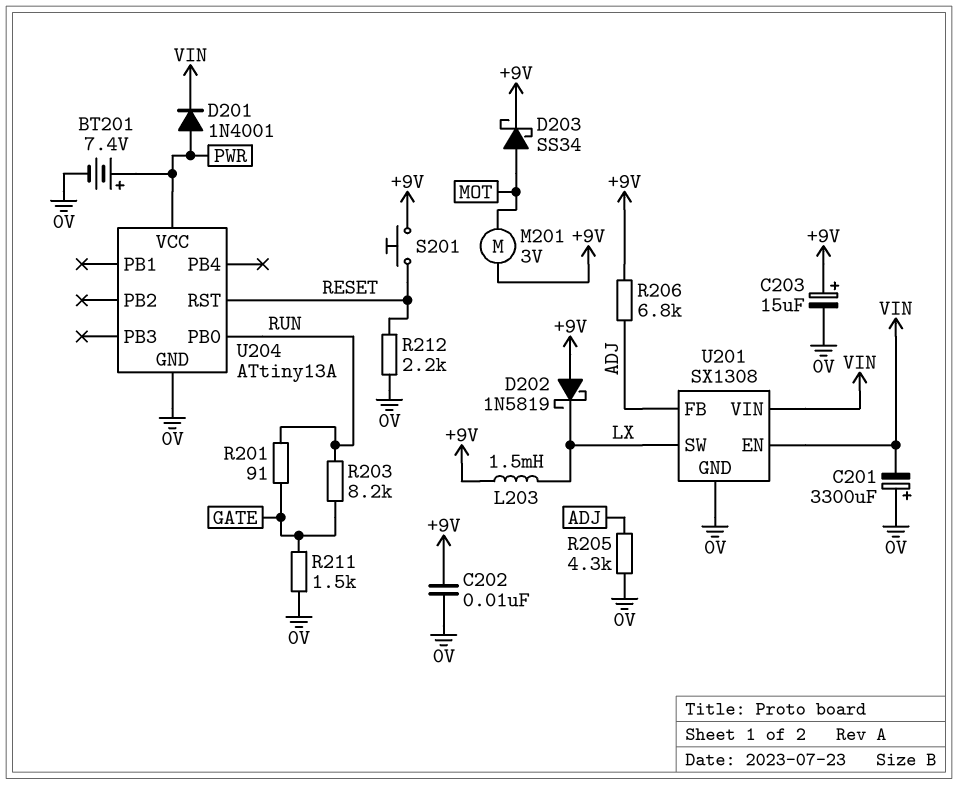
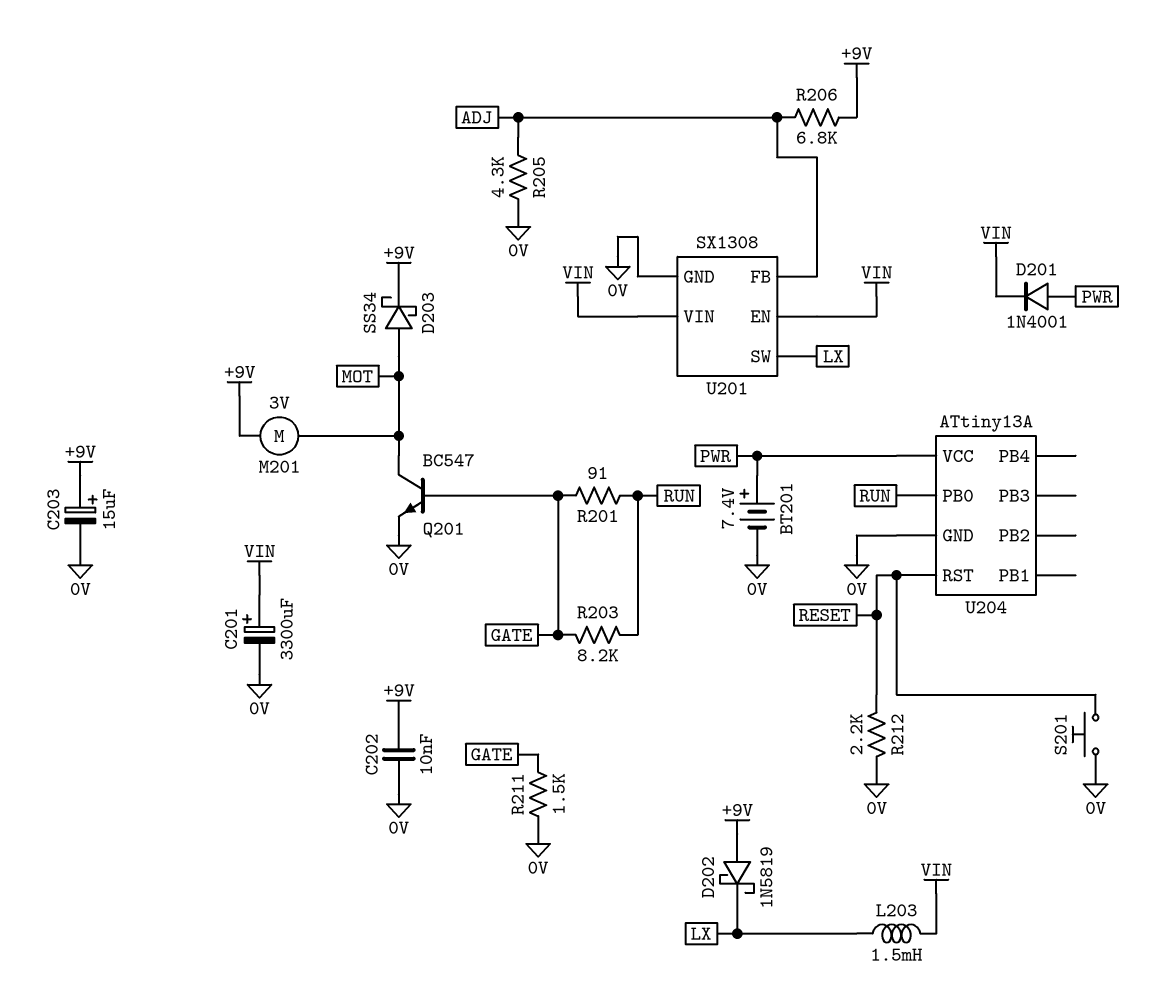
C201: 3300uF (plus 0V, minus VIN) -> 3300uF (plus VIN, minus 0V)
L203: 1.5mH (+9V, LX) -> 1.5mH (LX, VIN)
Q201: none -> NPN BC547 (B GATE, C MOT, E 0V)
S201: button (+9V, RESET) -> button (0V, RESET)

